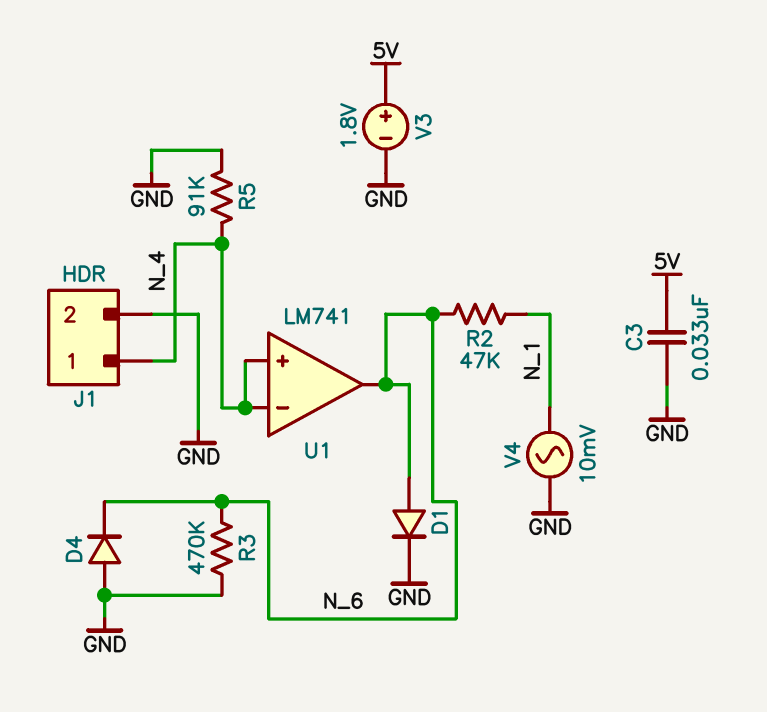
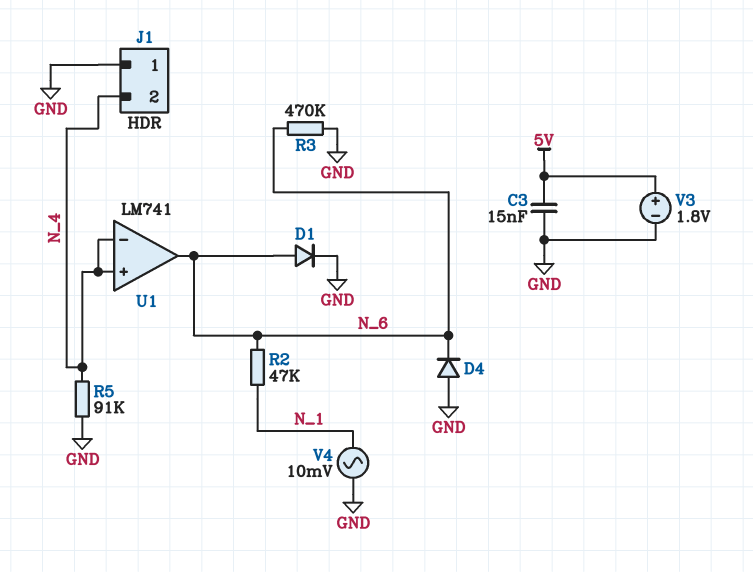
C3: 33nF (5V, GND) -> 15nF (5V, GND)
J1 pin 1: N_4 -> GND
J1 pin 2: GND -> N_4

